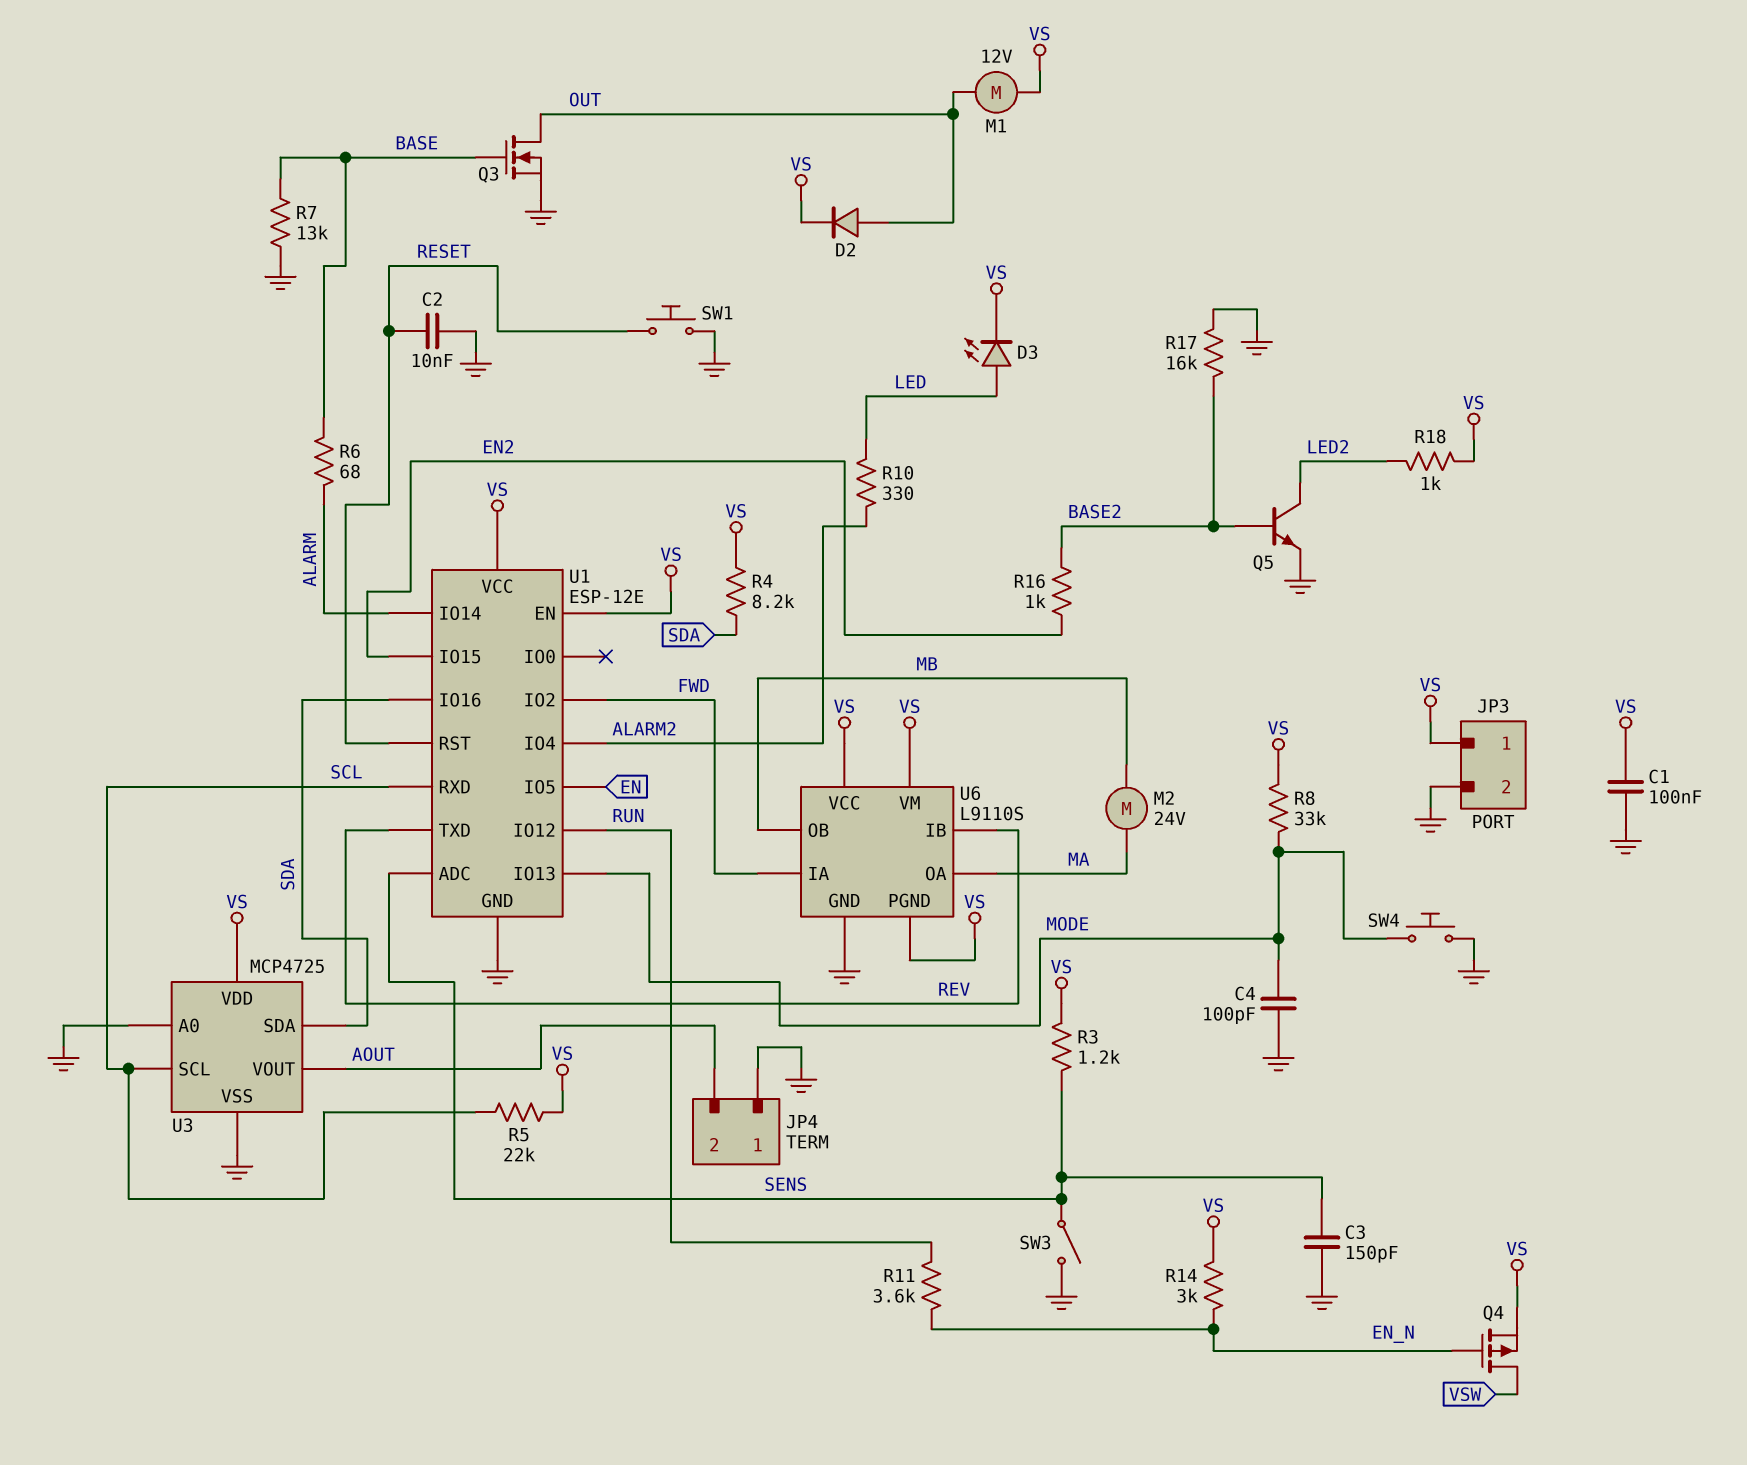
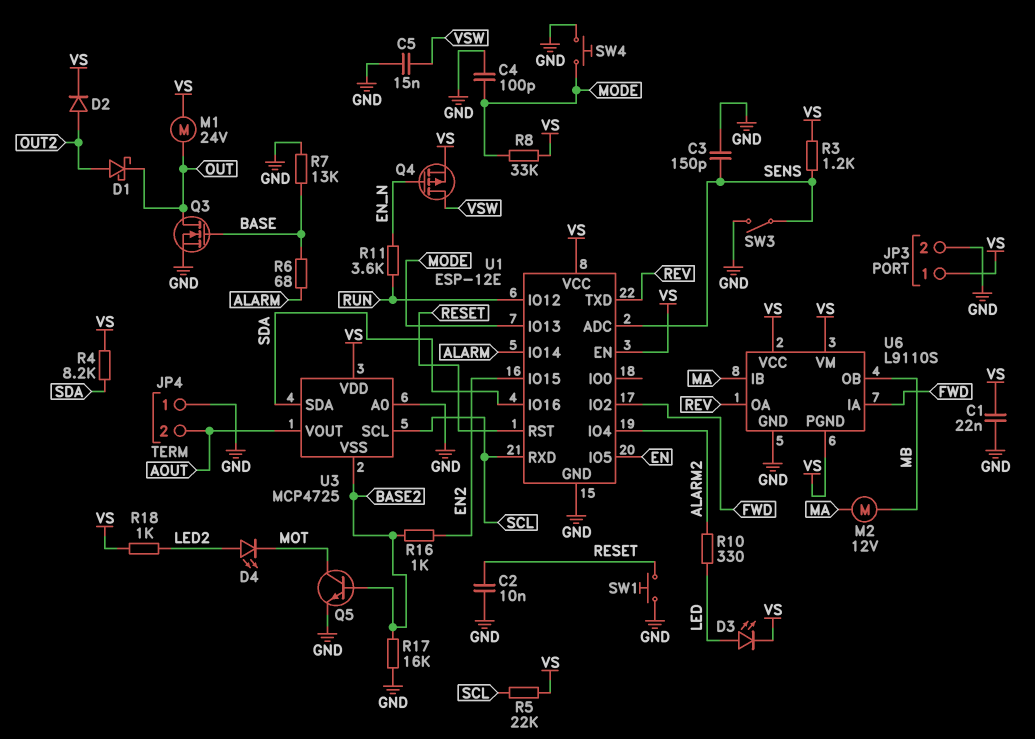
C1: 100nF (GND, VS) -> 22nF (GND, VS)
C5: none -> 15nF (GND, VSW)
D1: none -> schottky (A OUT2, K OUT)
D2: diode (A OUT, K VS) -> diode (A OUT2, K VS)
D4: none -> LED (A LED2, K MOT)
M1: motor 12V (OUT, VS) -> motor 24V (OUT, VS)
M2: motor 24V (MA, MB) -> motor 12V (MA, MB)
Q5: NPN (B BASE2, C LED2, E GND) -> NPN (B BASE2, C MOT, E GND)
R14: 3k (EN_N, VS) -> none
U3 pin VSS: GND -> BASE2
U6 pin IB: REV -> MA
U6 pin OA: MA -> REV

